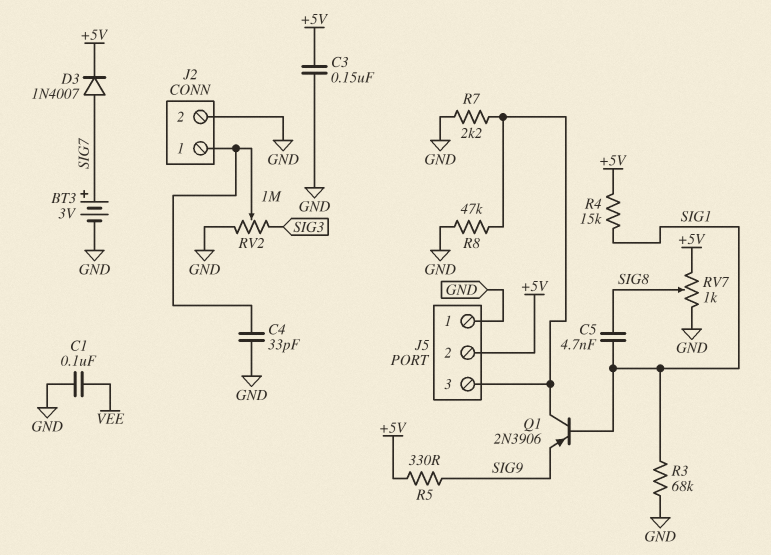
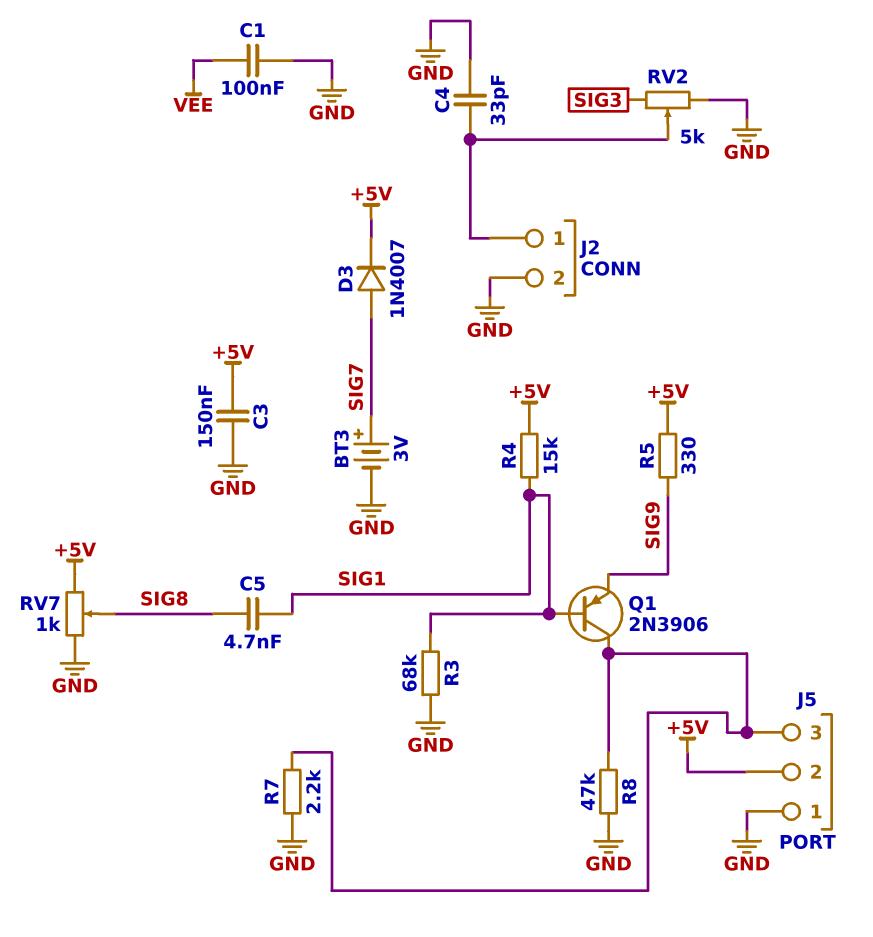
RV2: 1M (GND, SIG3, wiper J2/1) -> 5k (GND, SIG3, wiper J2/1)

